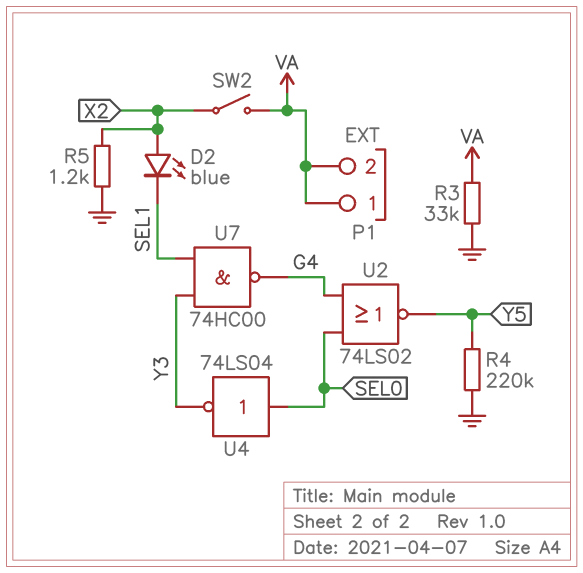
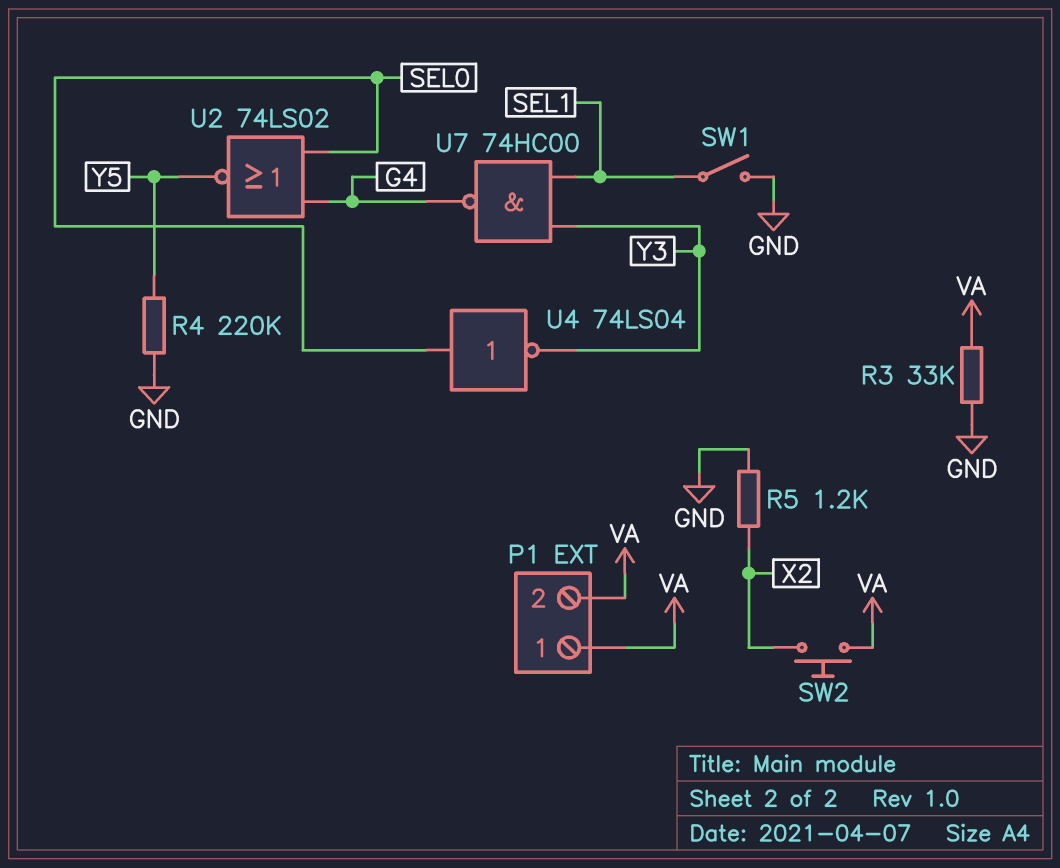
D2: LED blue (A X2, K SEL1) -> none
SW1: none -> switch (GND, SEL1)
SW2: switch (VA, X2) -> button (VA, X2)

